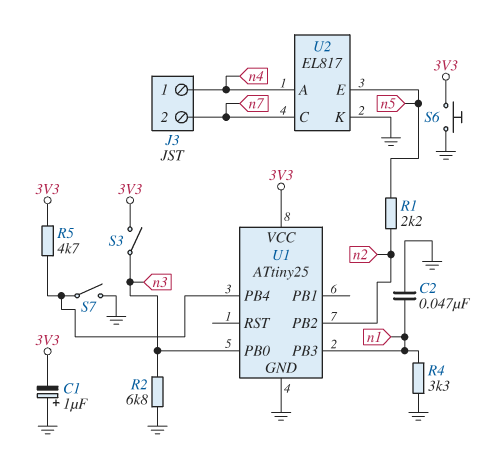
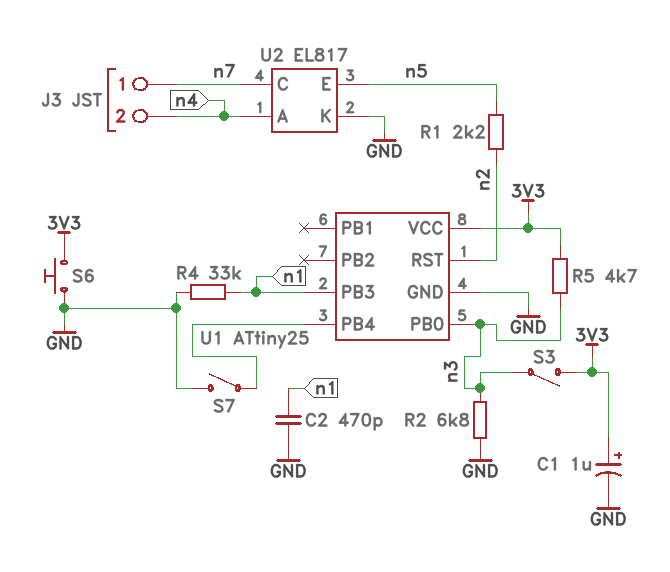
C1: 1uF (plus GND, minus 3V3) -> 1uF (plus 3V3, minus GND)
C2: 47nF (GND, n1) -> 470pF (GND, n1)
J3 pin 1: n4 -> n7
J3 pin 2: n7 -> n4
R4: 3.3k (GND, n1) -> 33k (GND, n1)
R5: 4.7k (3V3, U1/PB4) -> 4.7k (3V3, n3)
U1 pin PB2: n2 -> none
U1 pin RST: none -> n2

